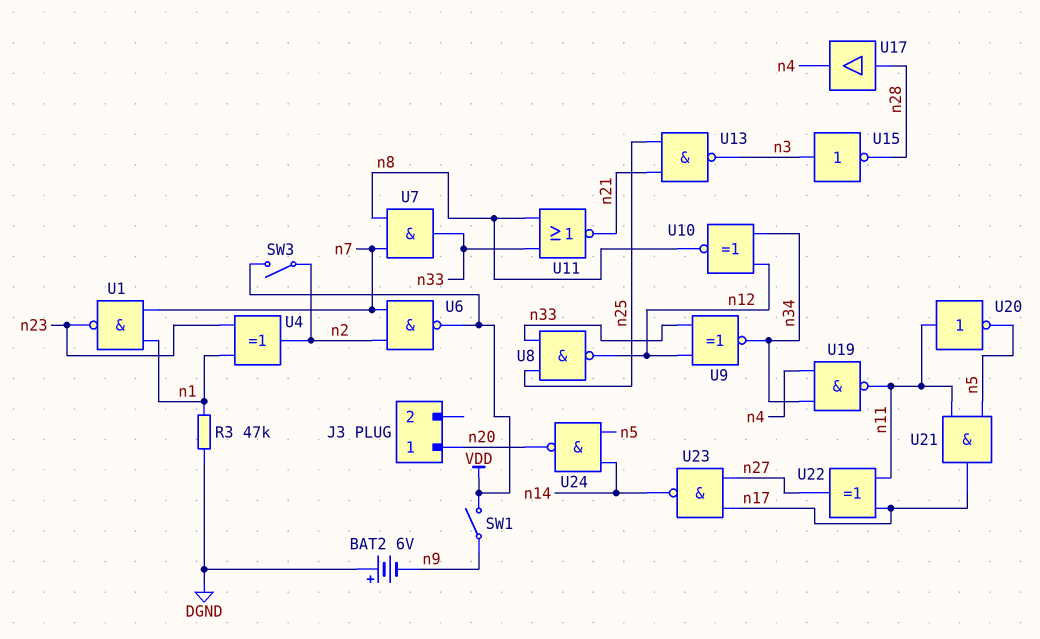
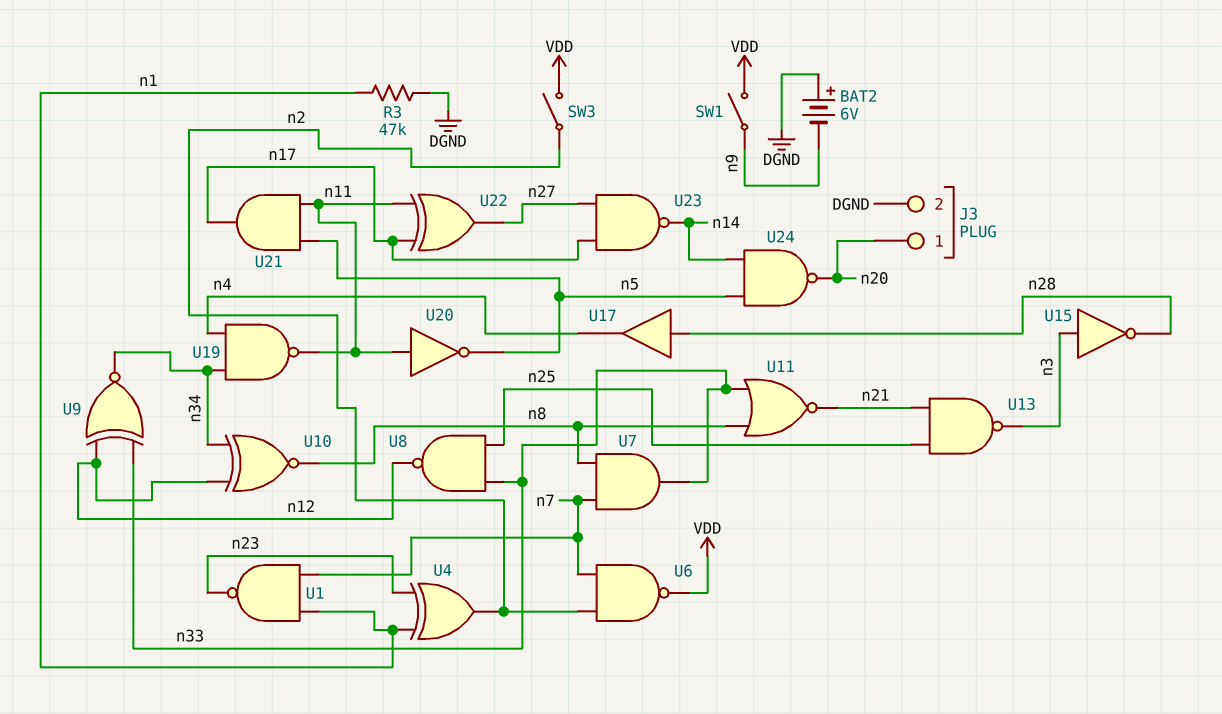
J3 pin 2: none -> DGND

